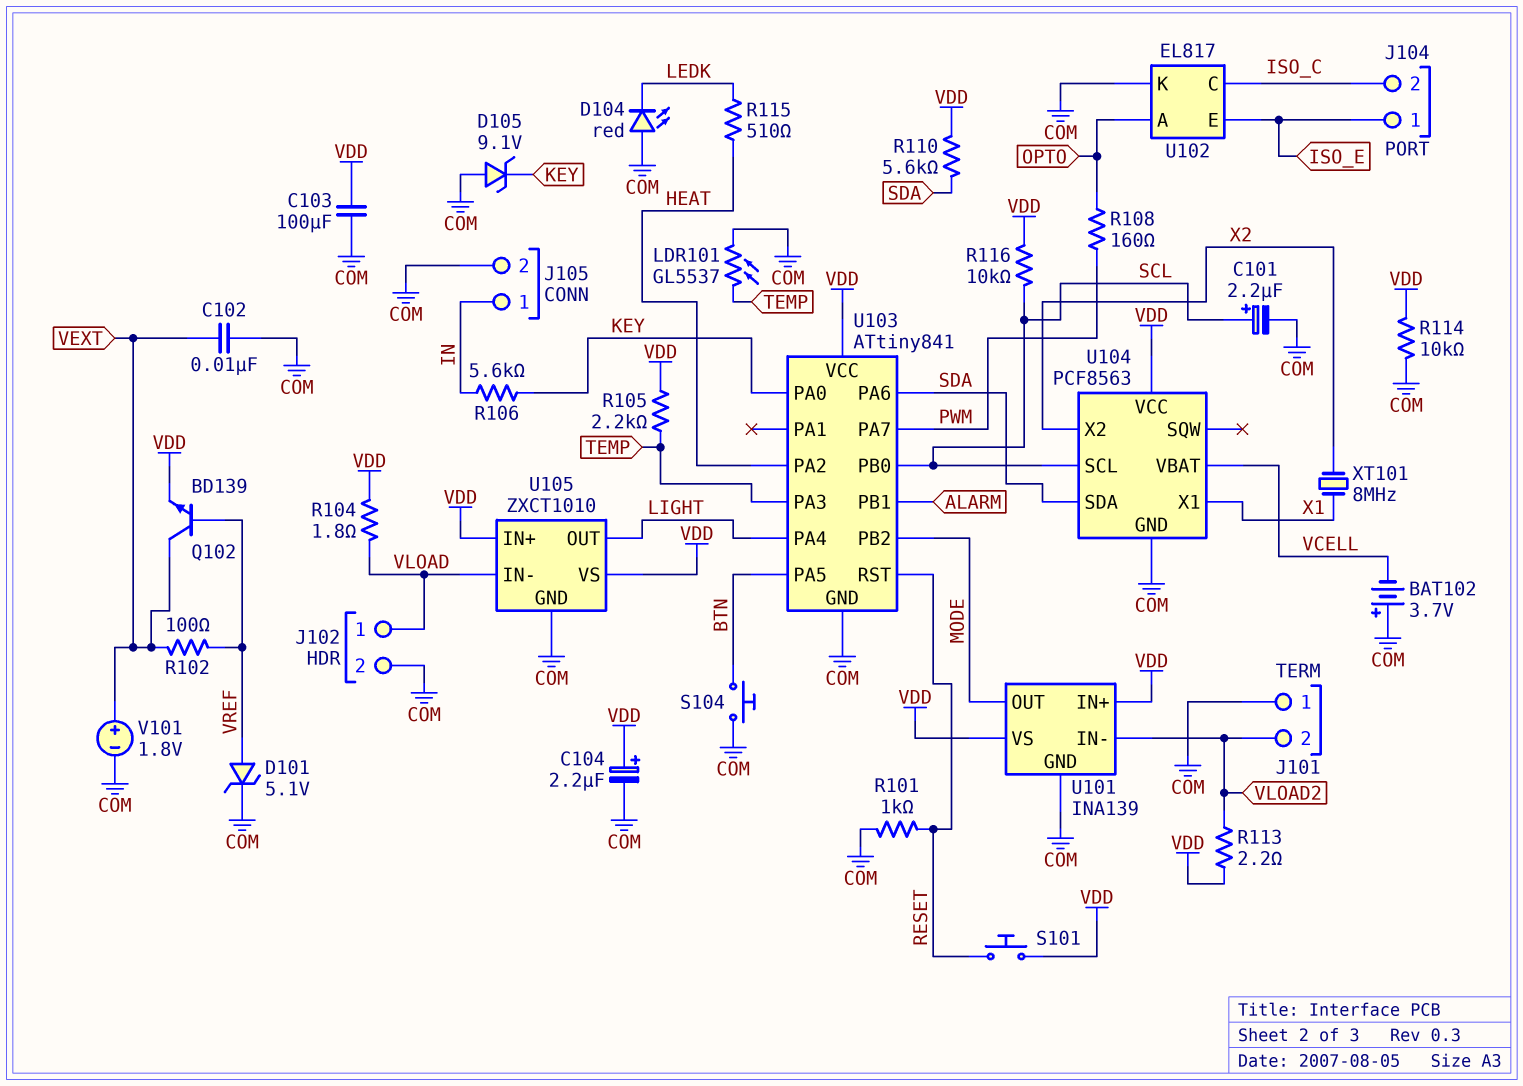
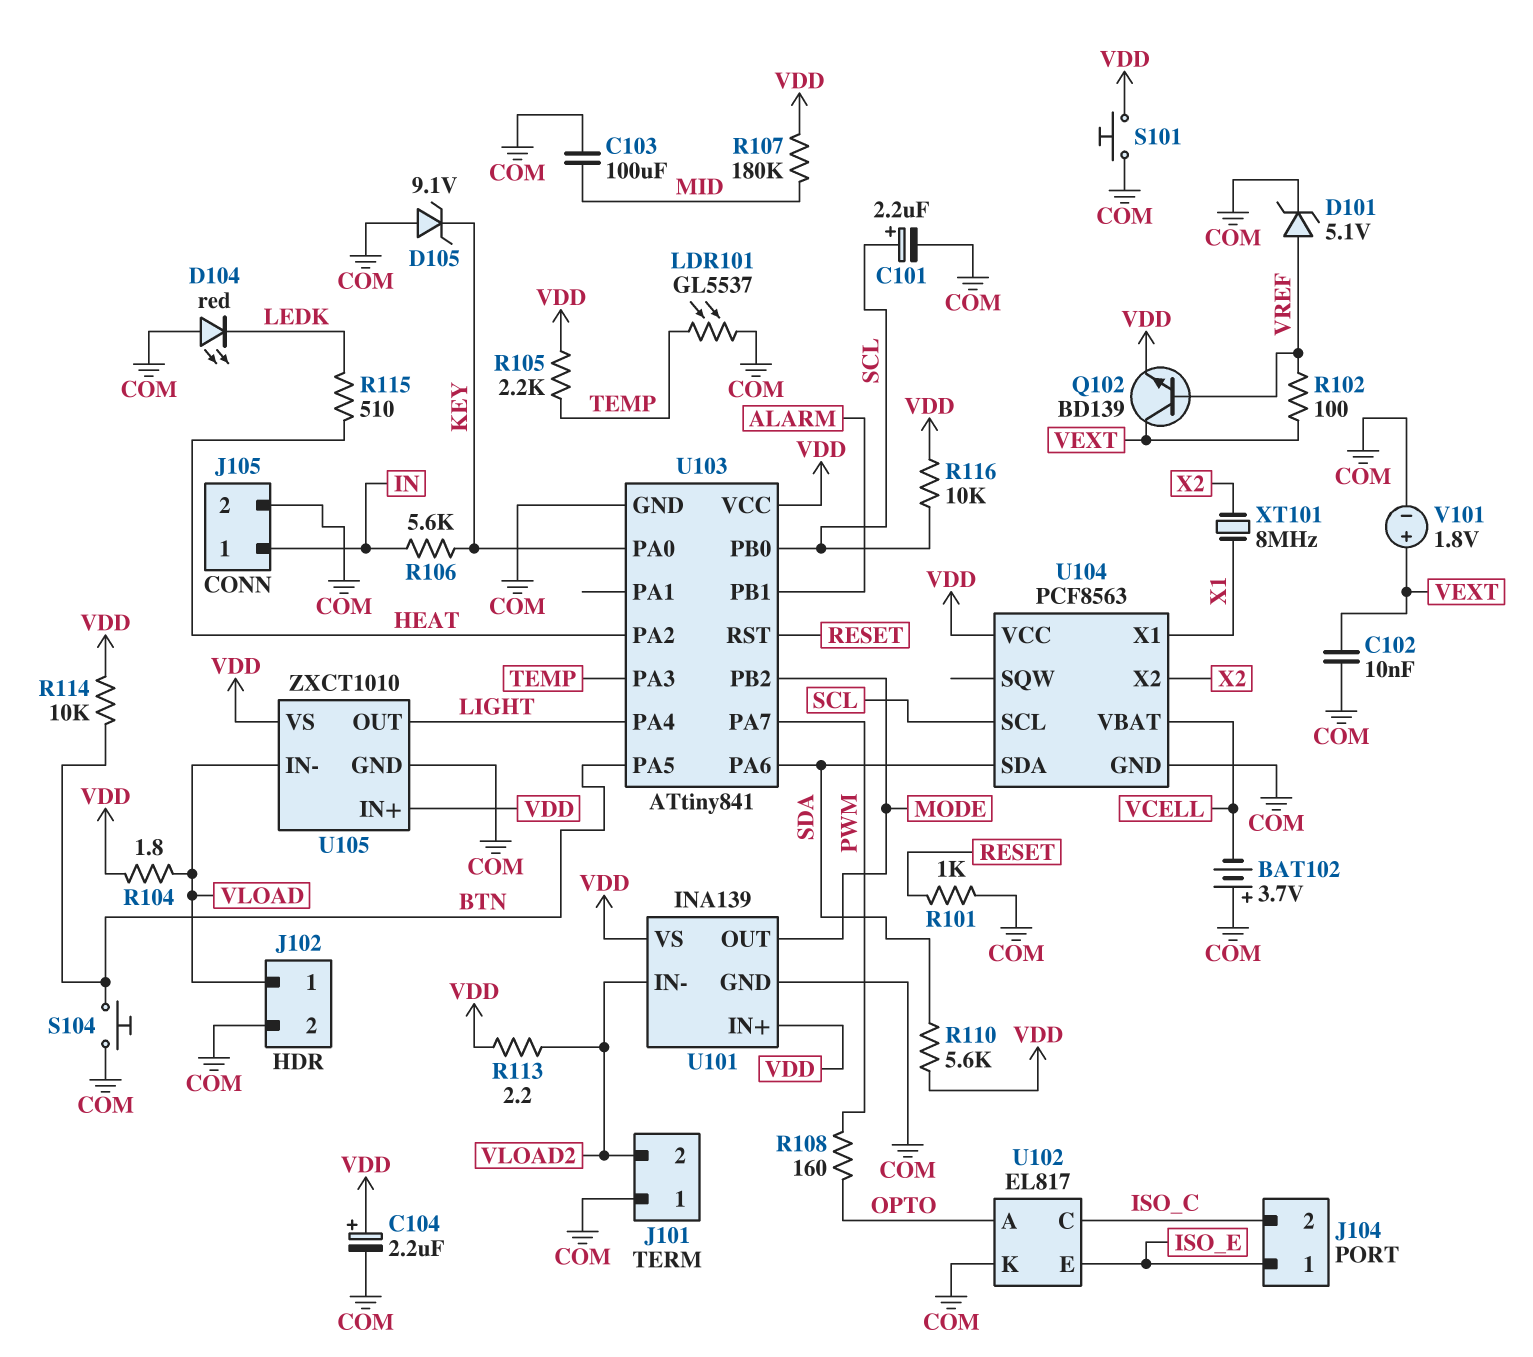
C103: 100uF (COM, VDD) -> 100uF (COM, MID)
R107: none -> 180k (MID, VDD)
R114: 10k (COM, VDD) -> 10k (BTN, VDD)
S101: button (RESET, VDD) -> button (COM, VDD)

